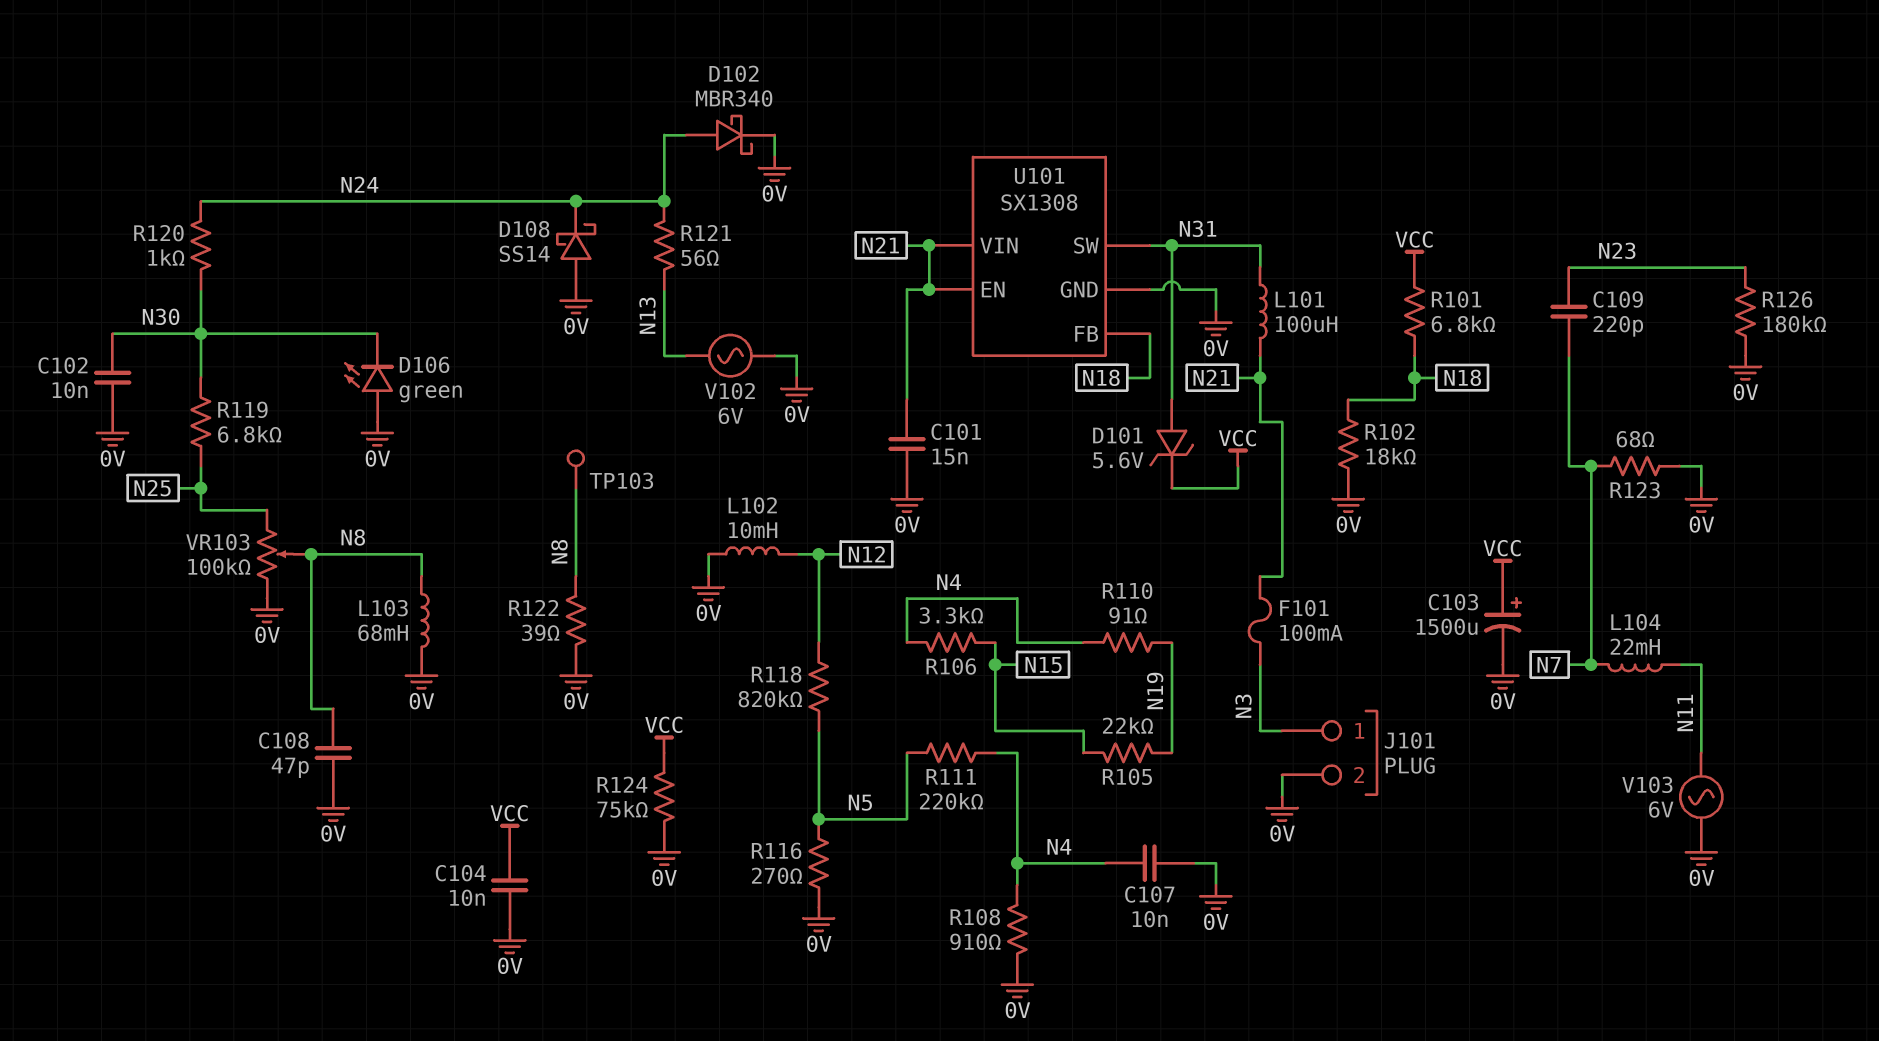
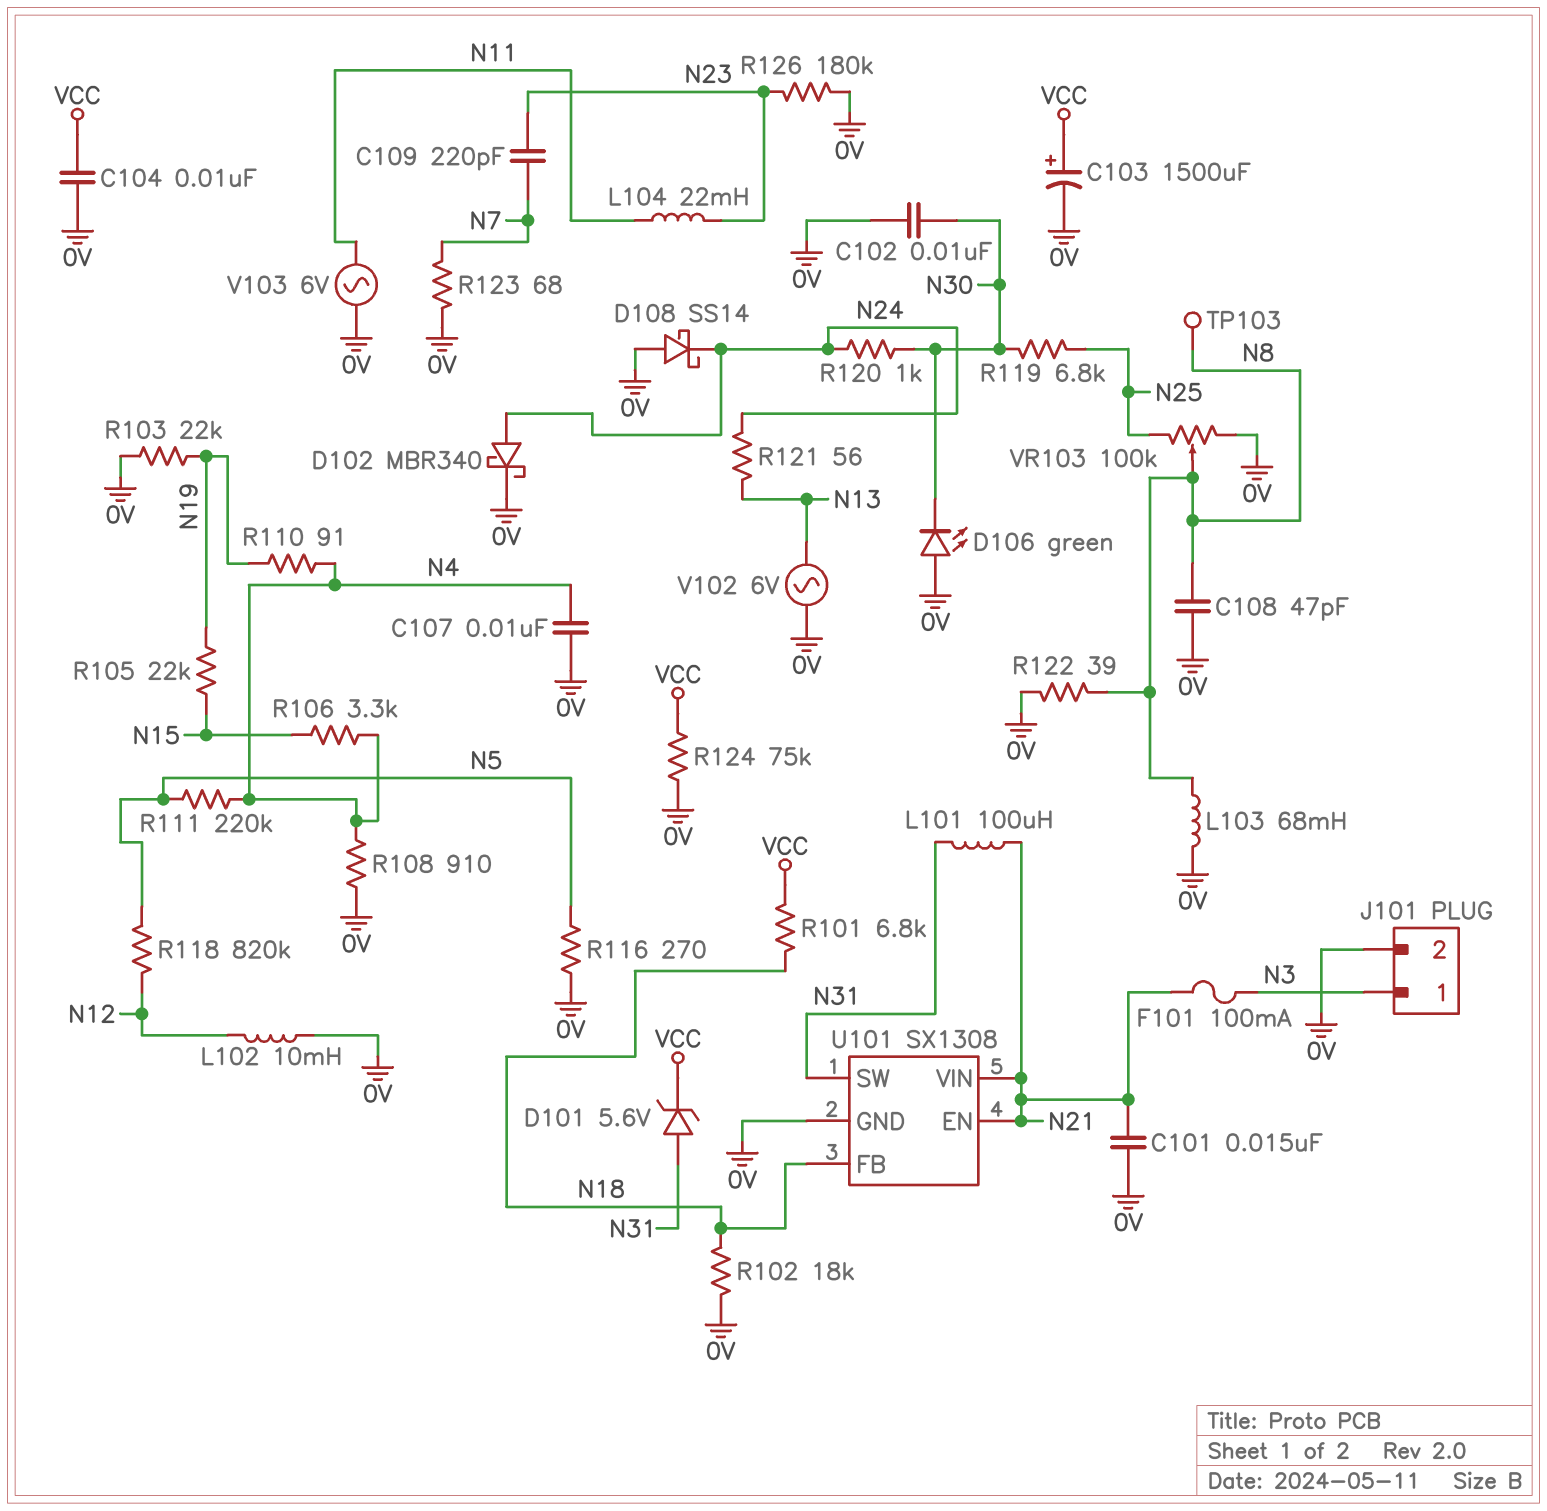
L104: 22mH (N7, N11) -> 22mH (N11, N23)
R103: none -> 22k (0V, N19)

